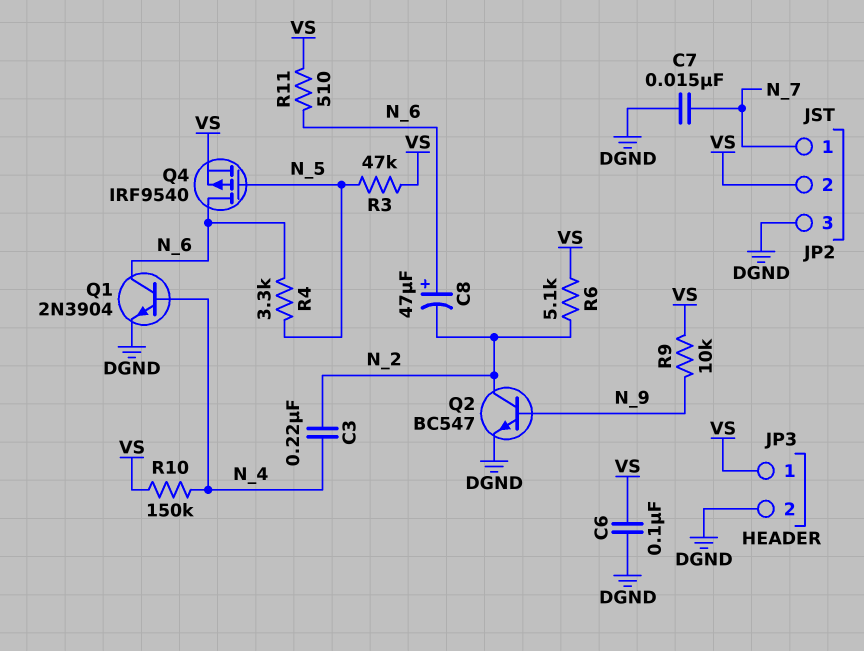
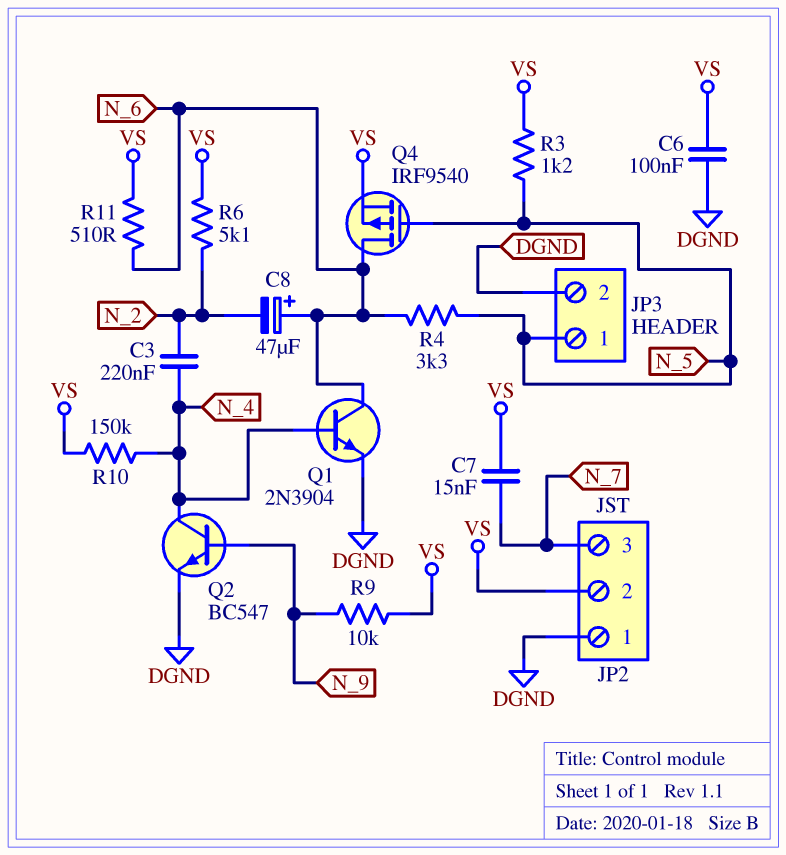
C7: 15nF (DGND, N_7) -> 15nF (N_7, VS)
JP2 pin 1: N_7 -> DGND
JP2 pin 3: DGND -> N_7
JP3 pin 1: VS -> N_5
Q2: NPN BC547 (B N_9, C N_2, E DGND) -> NPN BC547 (B N_9, C N_4, E DGND)
R3: 47k (N_5, VS) -> 1.2k (N_5, VS)

